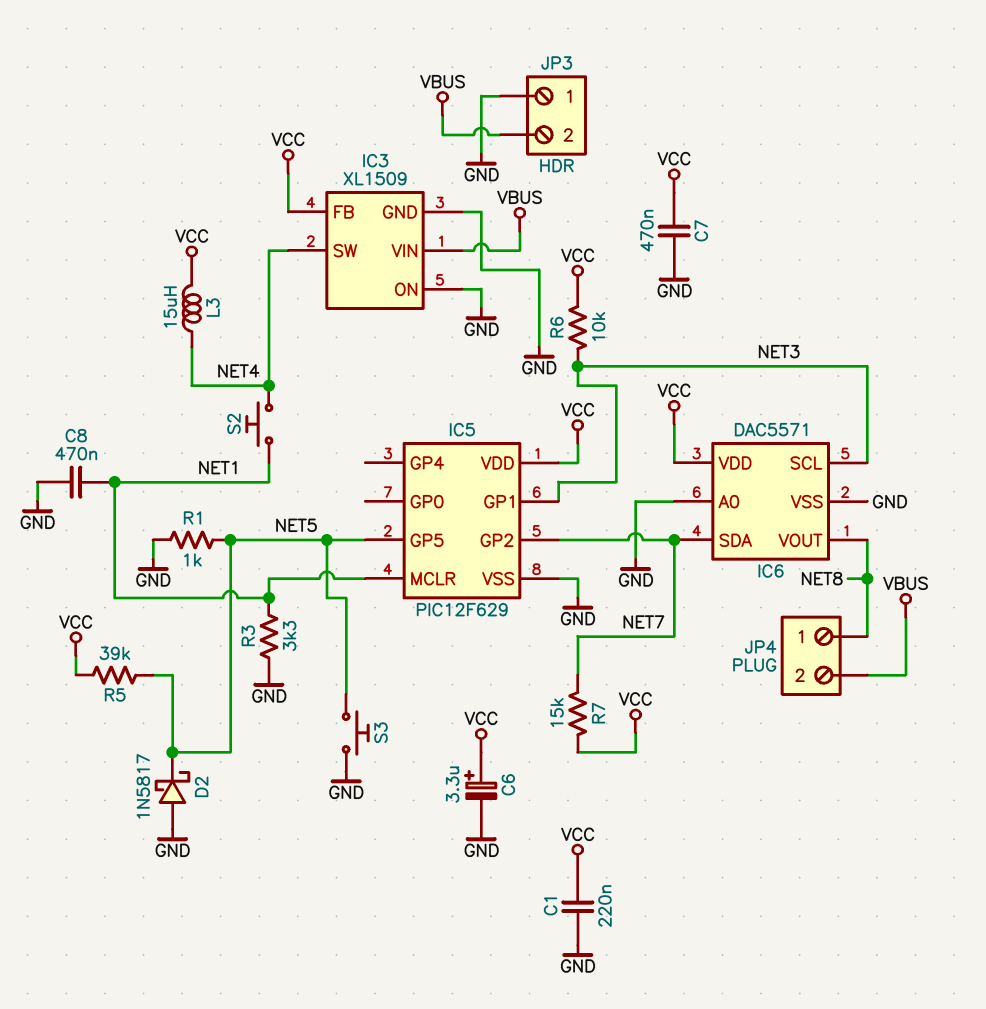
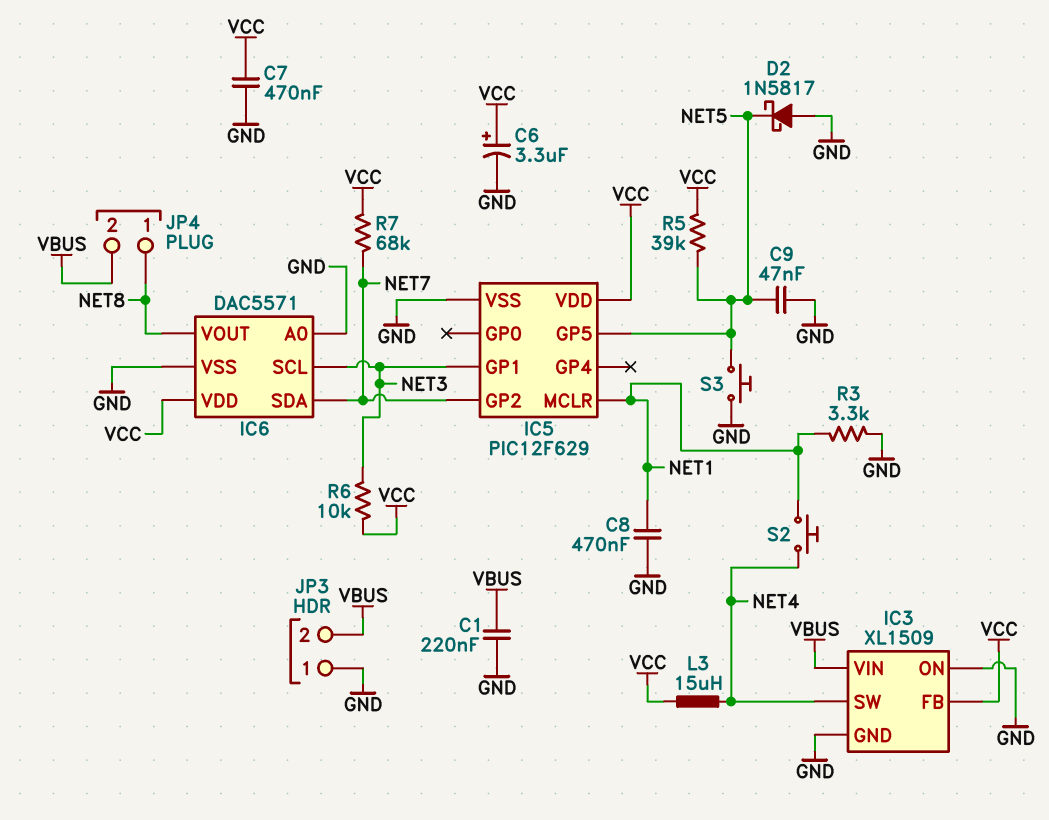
C1: 220nF (GND, VCC) -> 220nF (GND, VBUS)
C9: none -> 47nF (GND, NET5)
R1: 1k (GND, NET5) -> none
R7: 15k (NET7, VCC) -> 68k (NET7, VCC)

